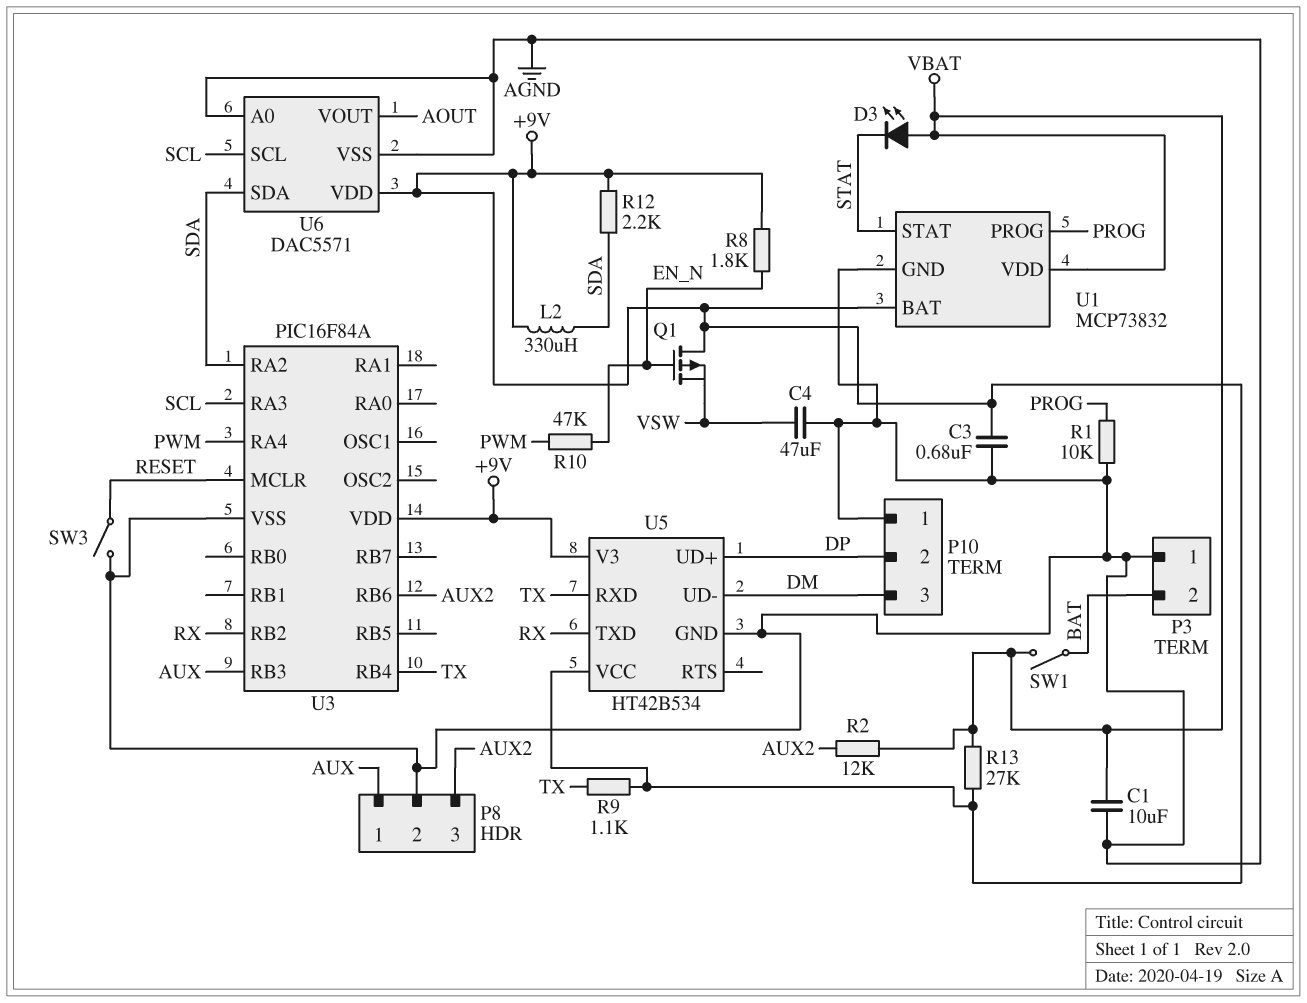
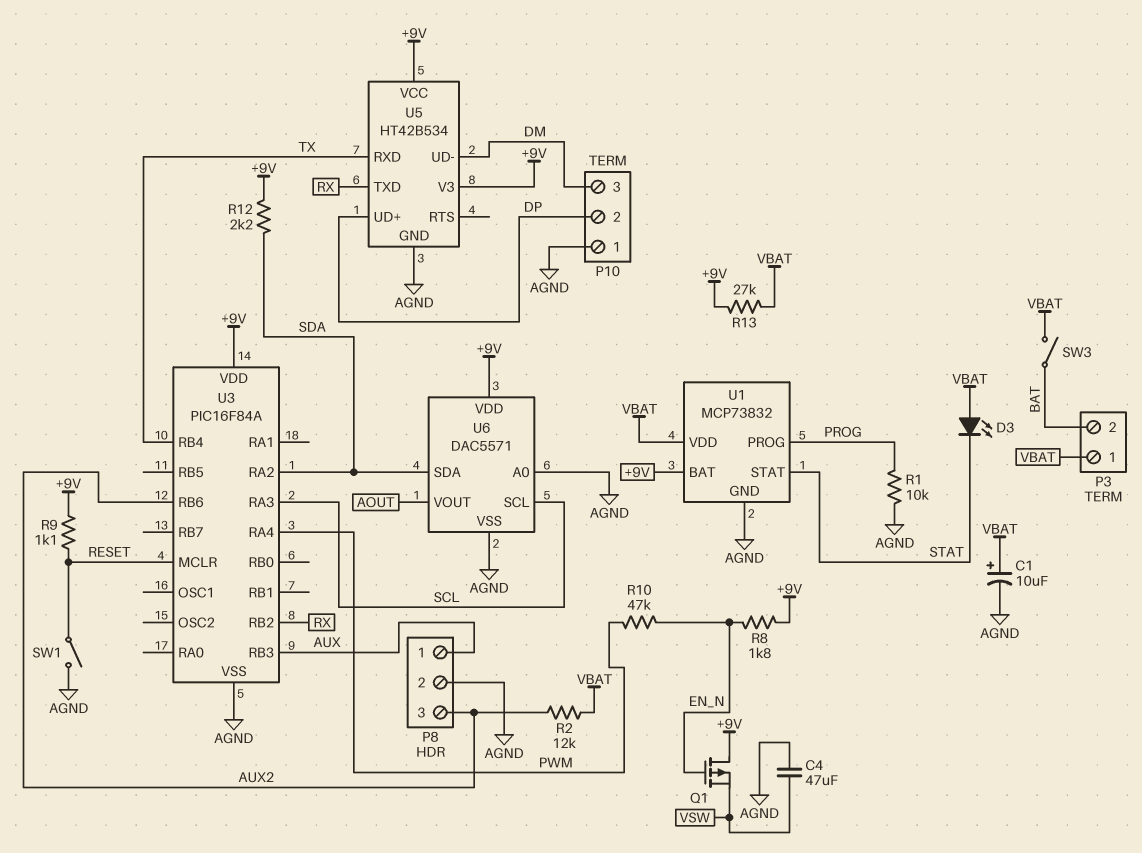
C1: 10uF (AGND, VBAT) -> 10uF (plus VBAT, minus AGND)
C3: 680nF (+9V, AGND) -> none
L2: 330uH (+9V, SDA) -> none
P3 pin 1: AGND -> VBAT
R9: 1.1k (+9V, TX) -> 1.1k (+9V, RESET)
SW1: switch (BAT, VBAT) -> switch (AGND, RESET)
SW3: switch (AGND, RESET) -> switch (BAT, VBAT)

